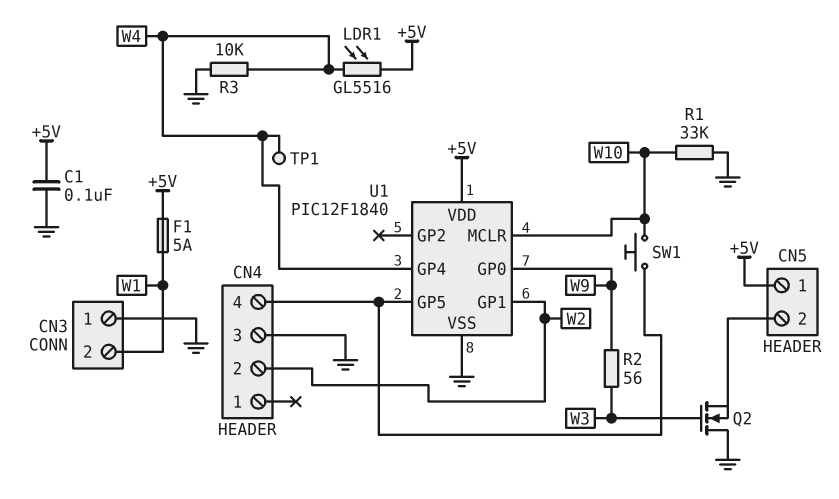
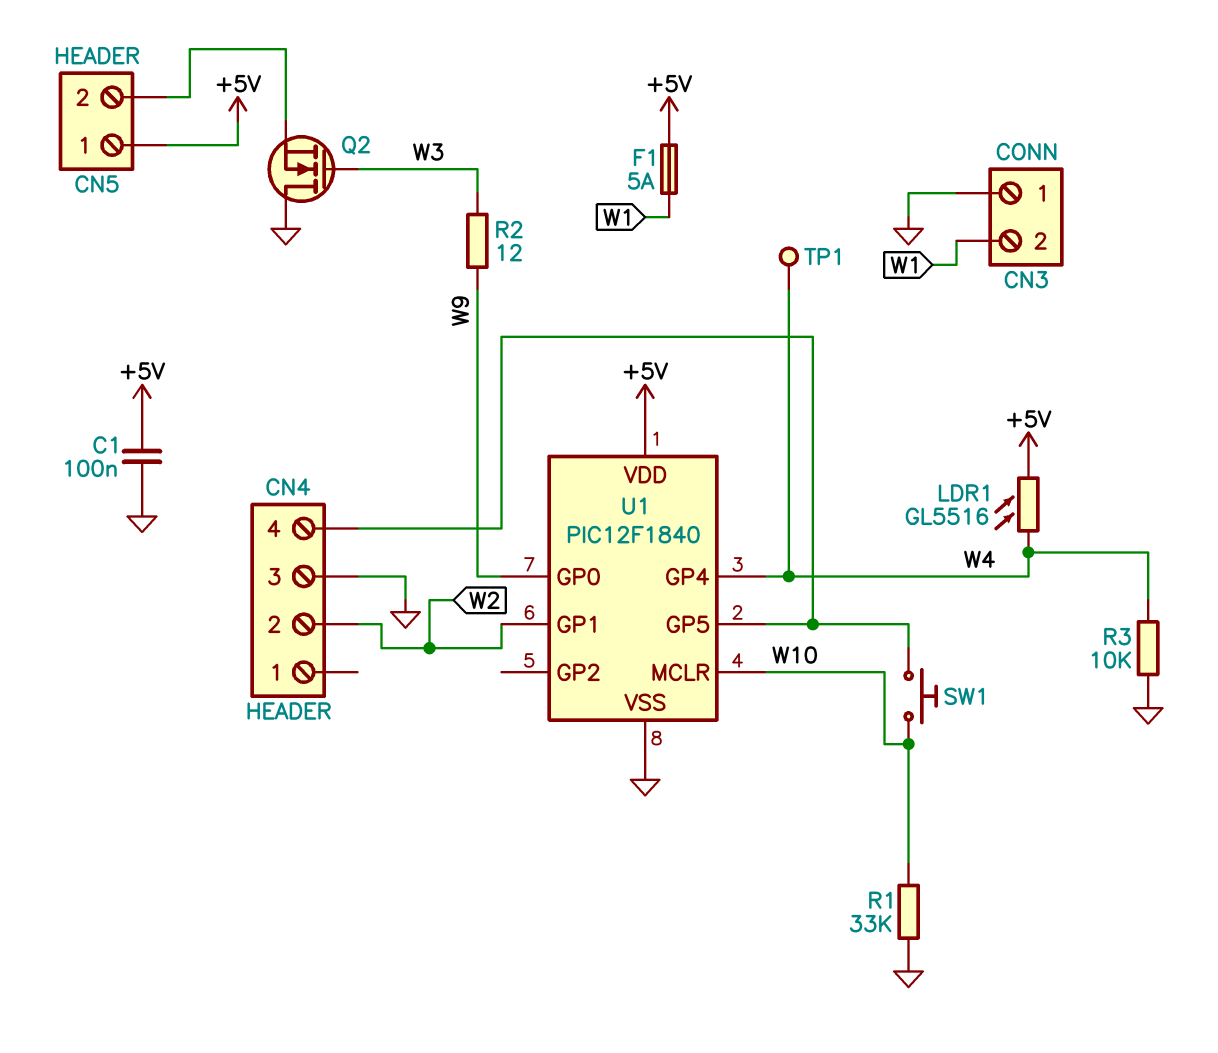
R2: 56 (W3, W9) -> 12 (W3, W9)

